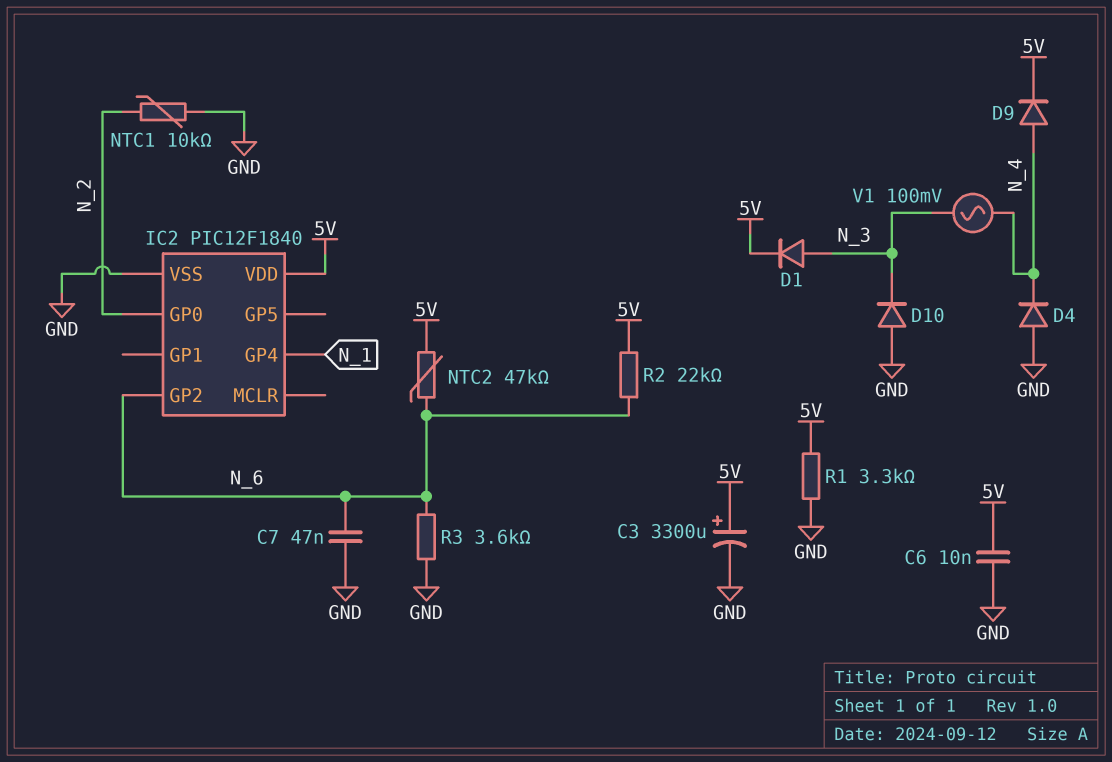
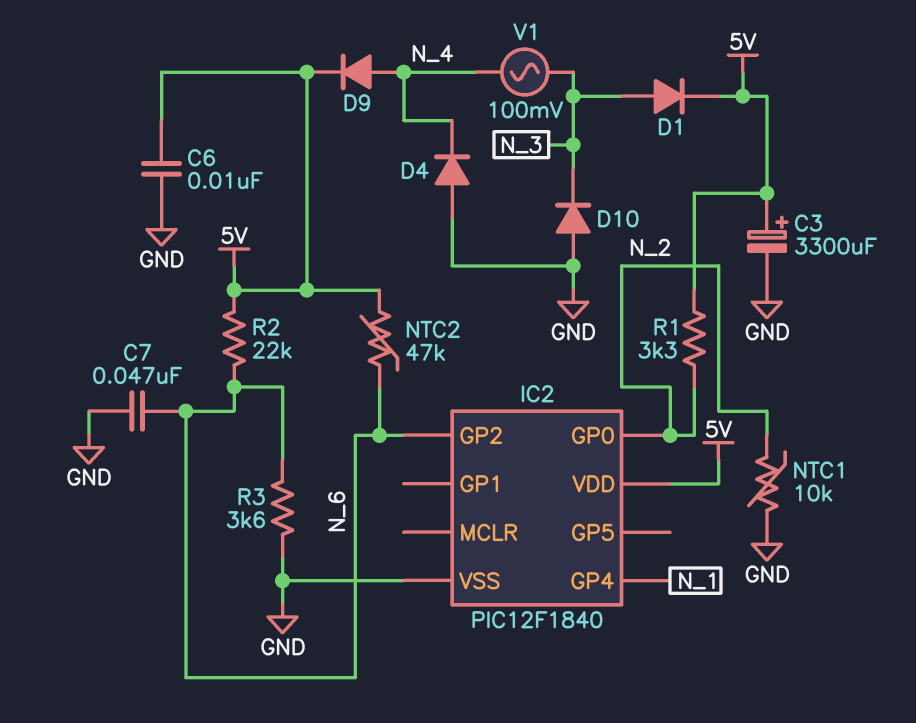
R1: 3.3k (5V, GND) -> 3.3k (5V, N_2)

